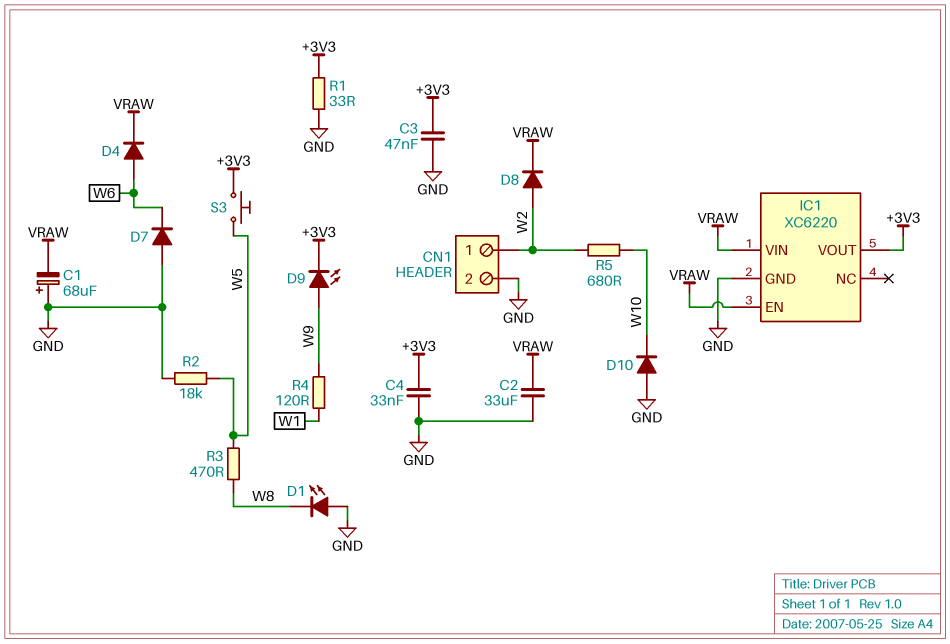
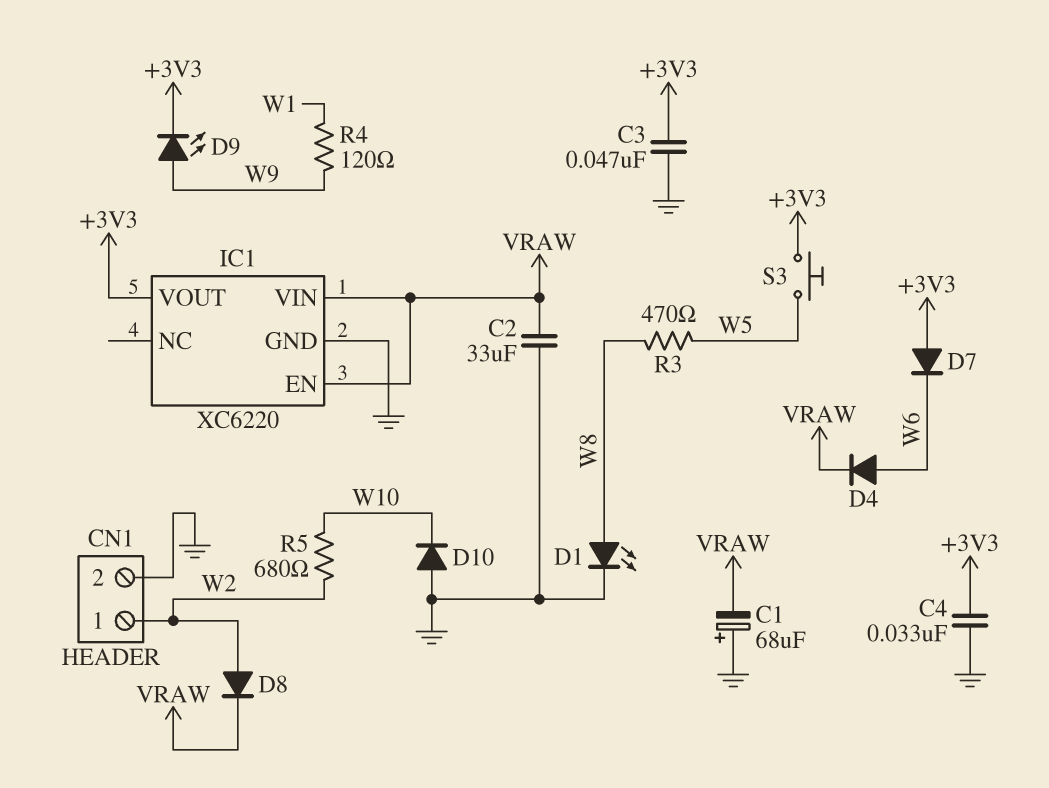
D1: LED (A GND, K W8) -> LED (A W8, K GND)
D7: diode (A GND, K W6) -> diode (A +3V3, K W6)
R1: 33 (+3V3, GND) -> none
R2: 18k (GND, W5) -> none

